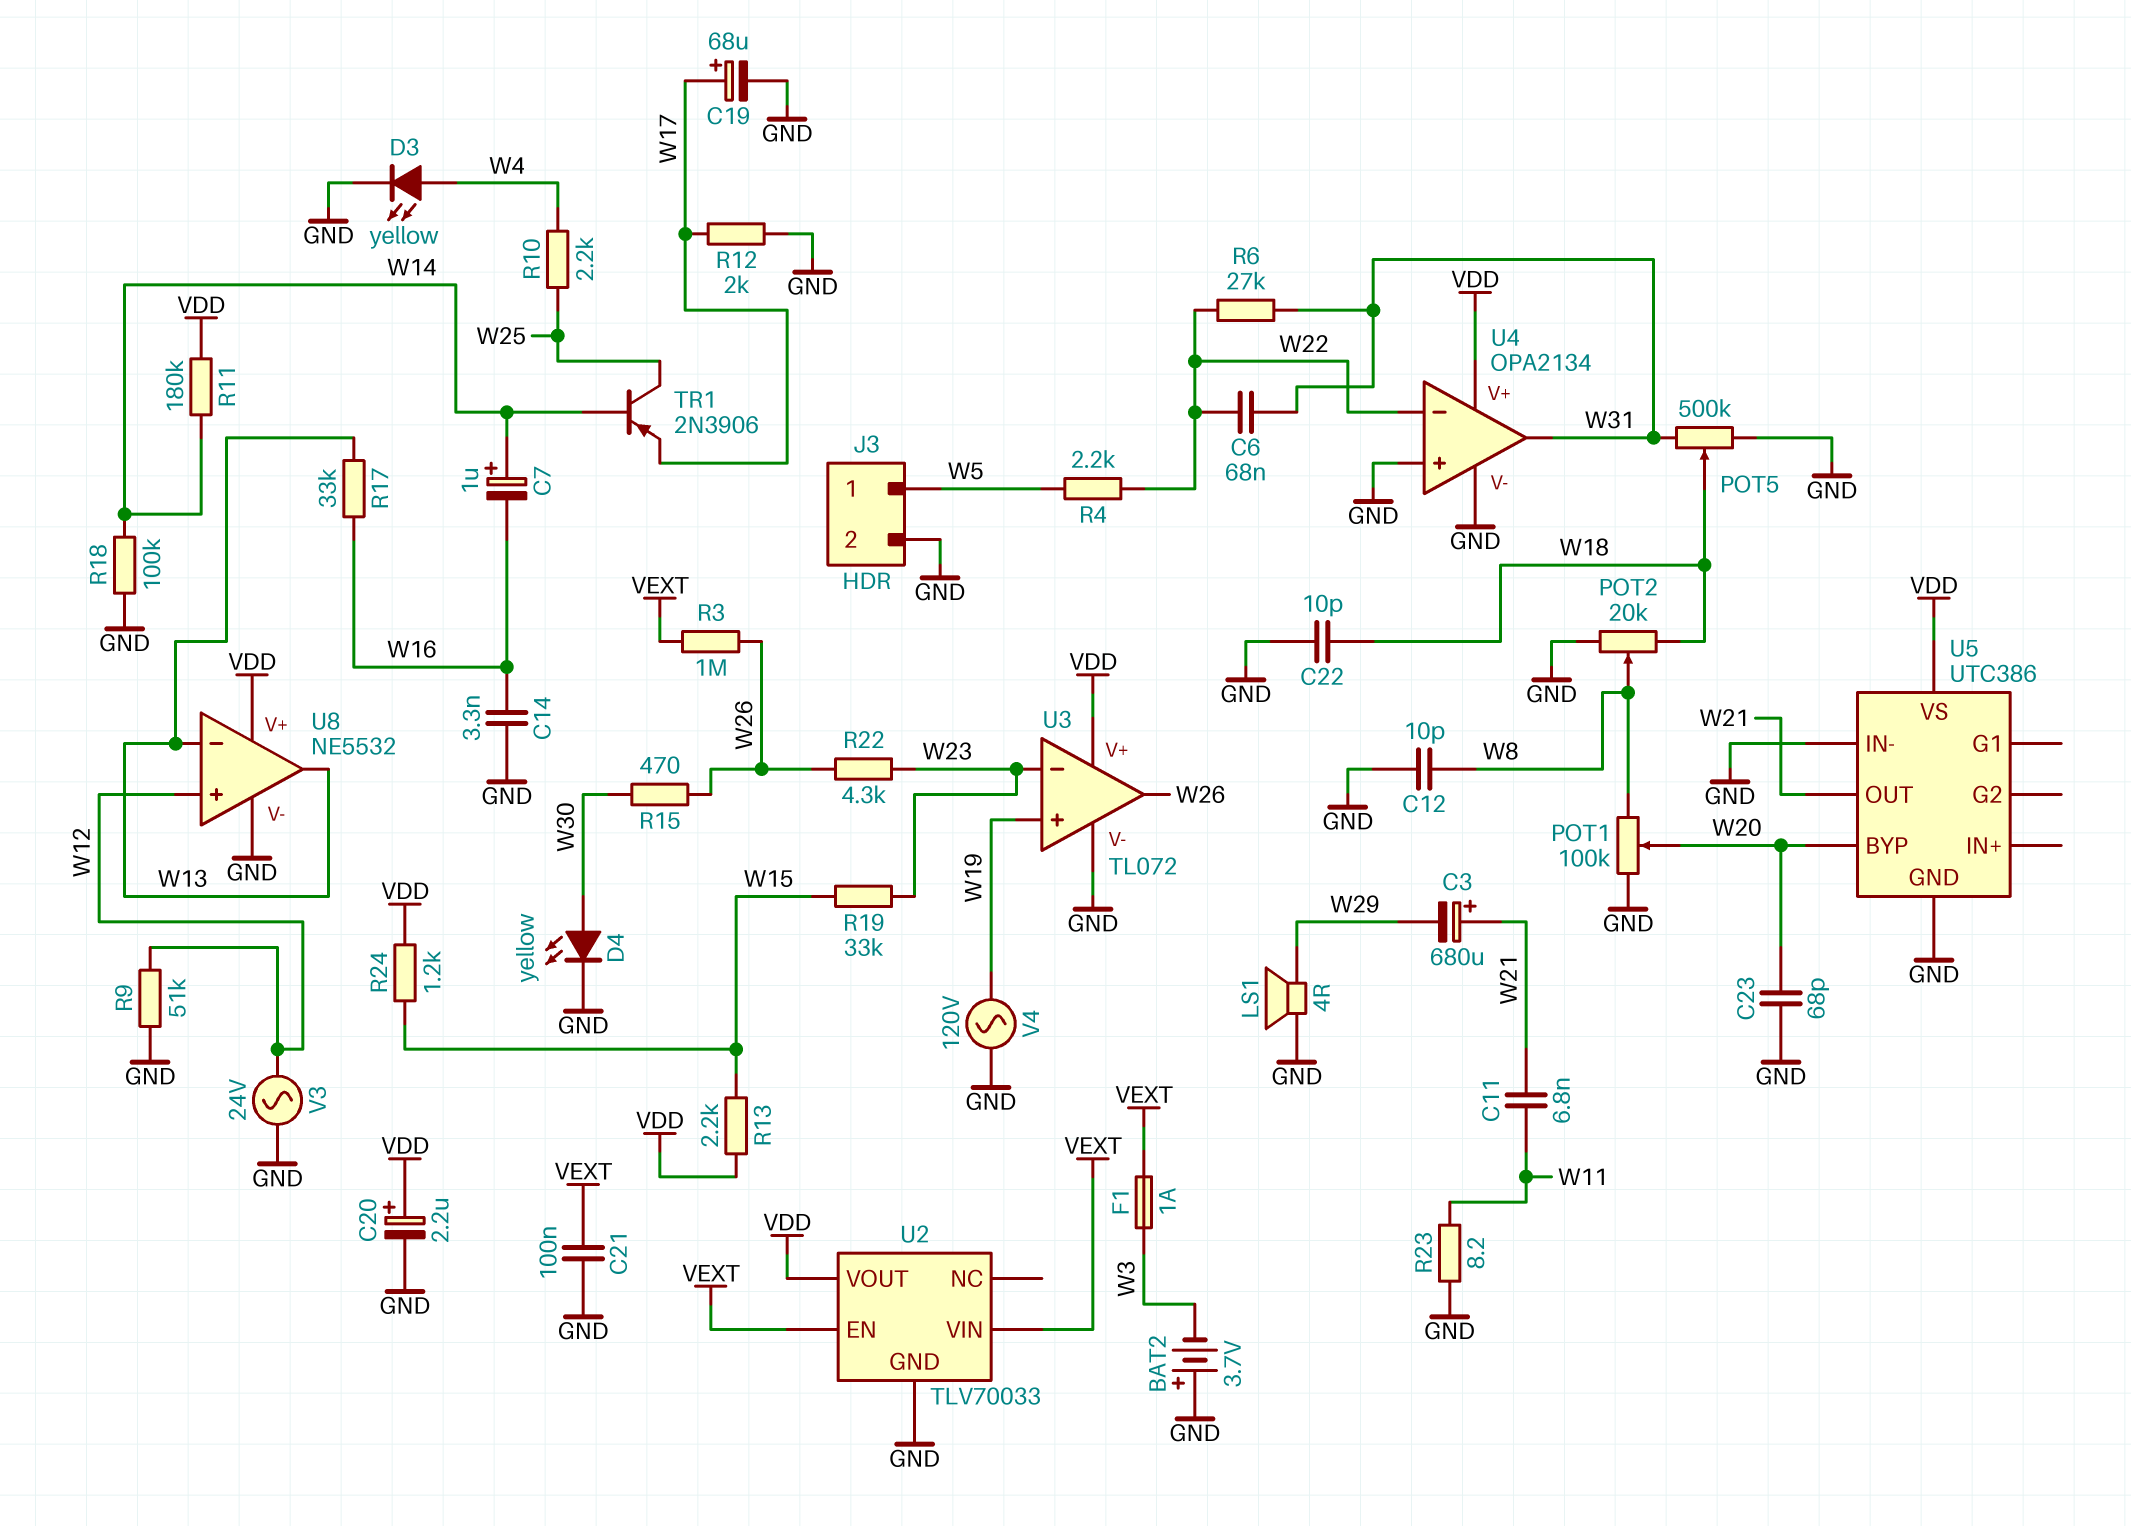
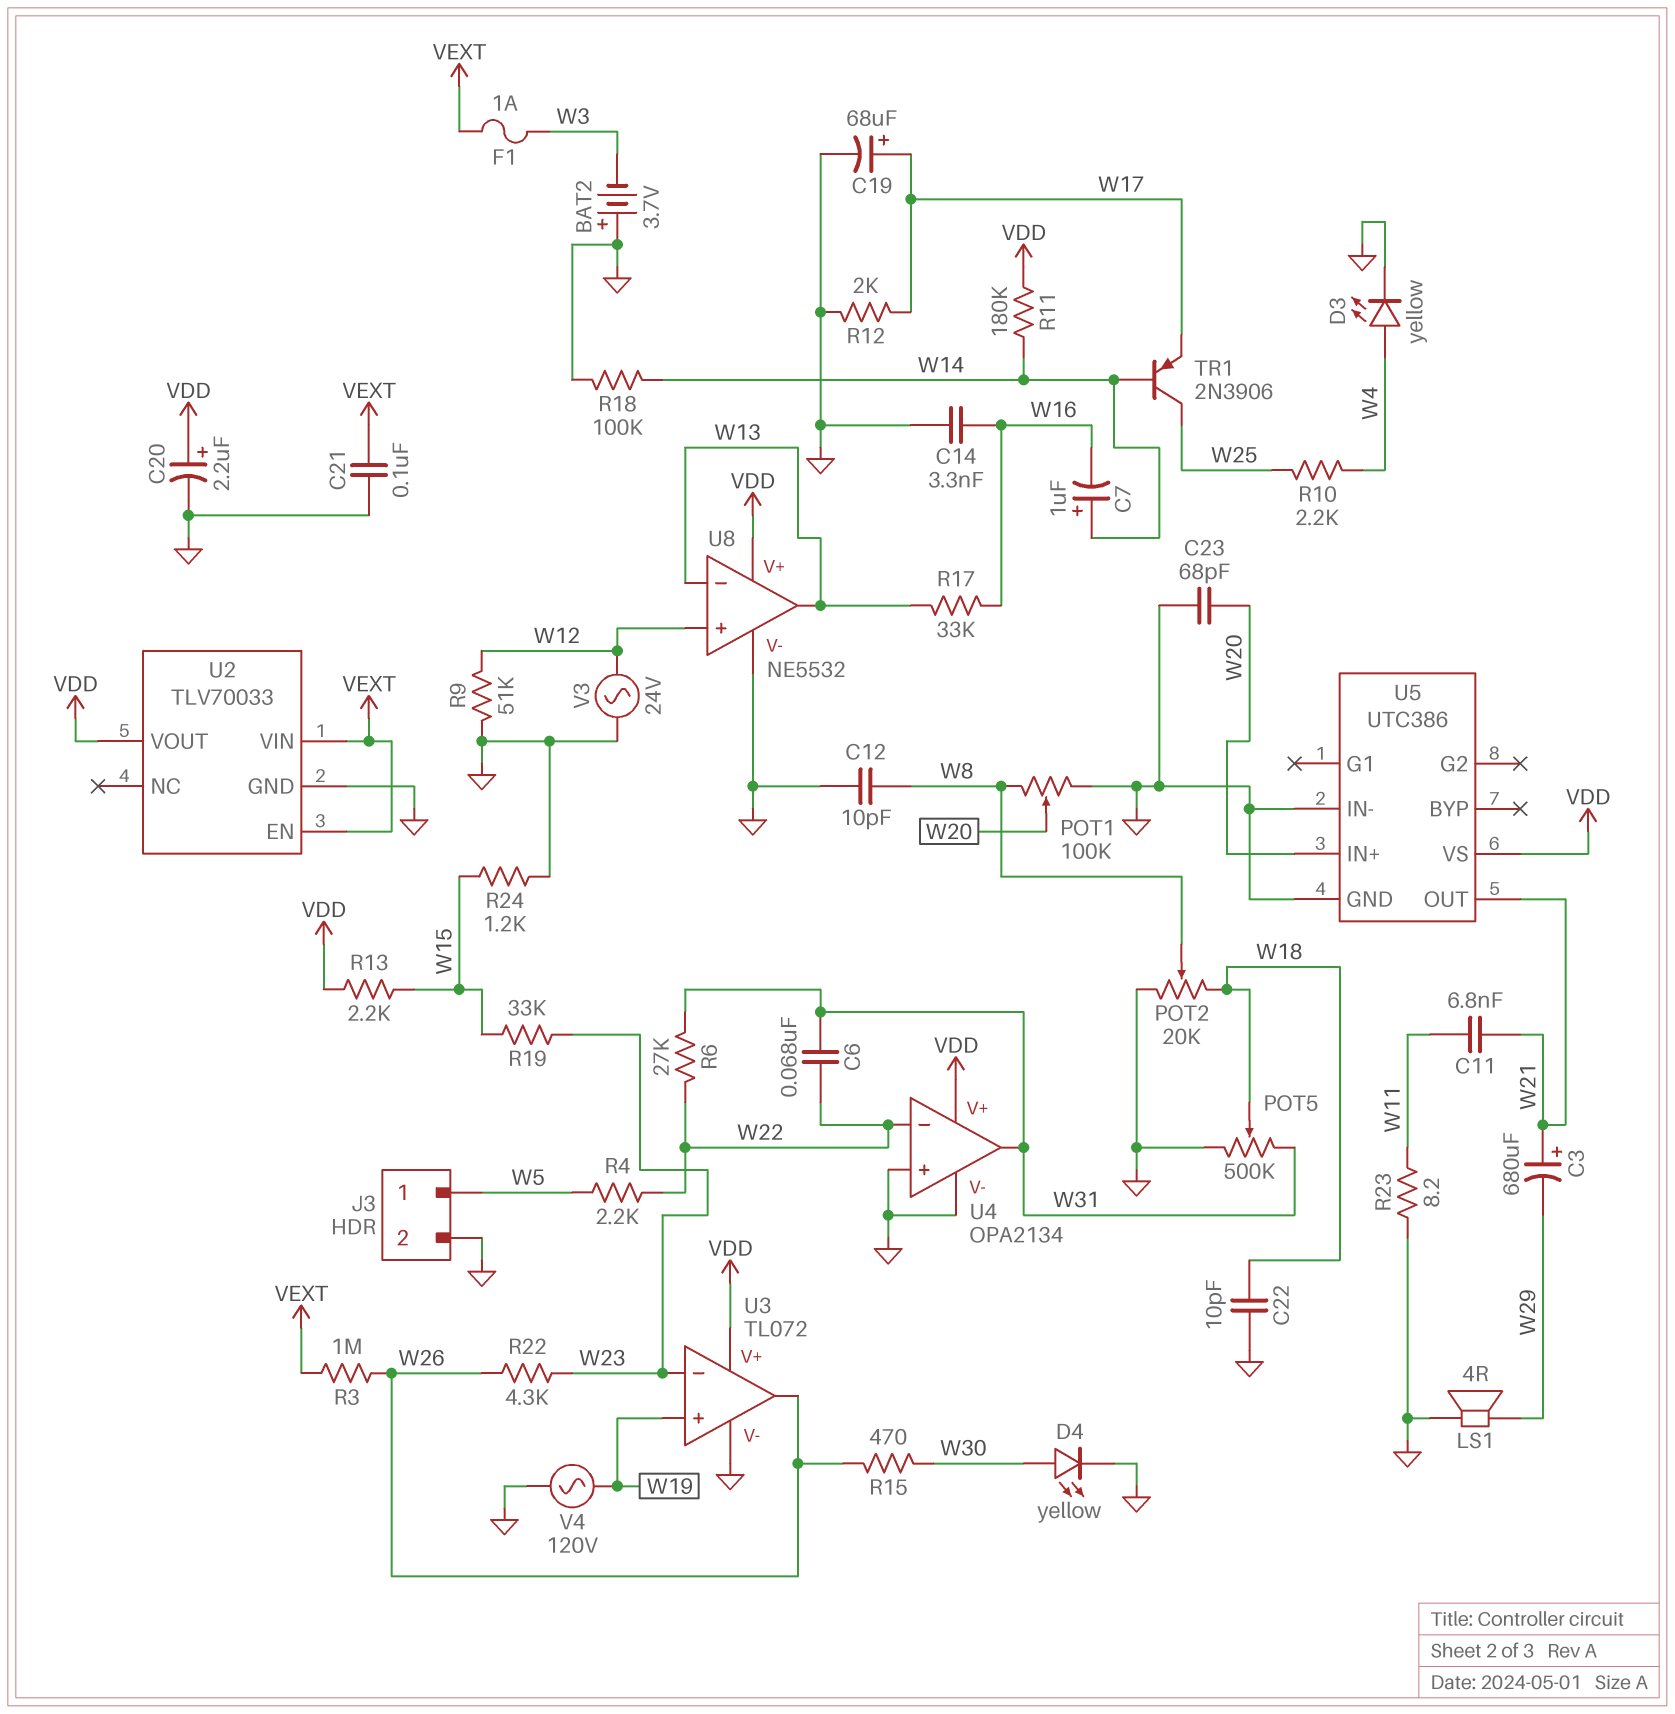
R24: 1.2k (VDD, W15) -> 1.2k (GND, W15)
U5 pin BYP: W20 -> none
U5 pin IN+: none -> W20

